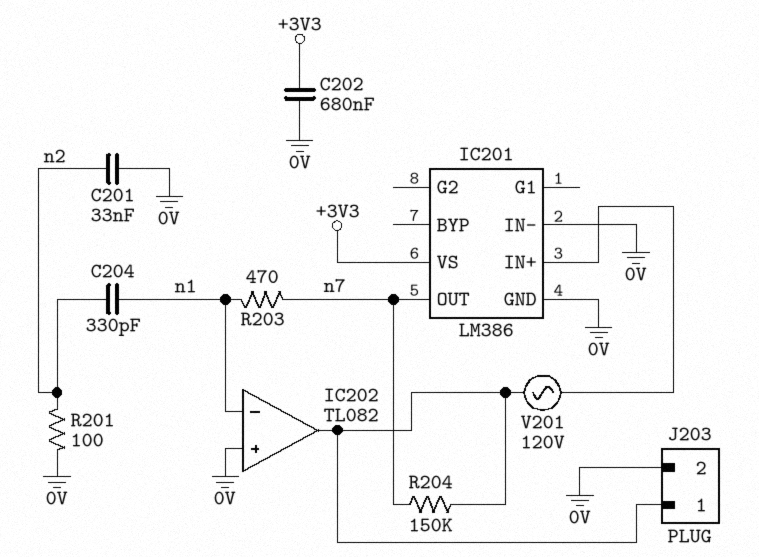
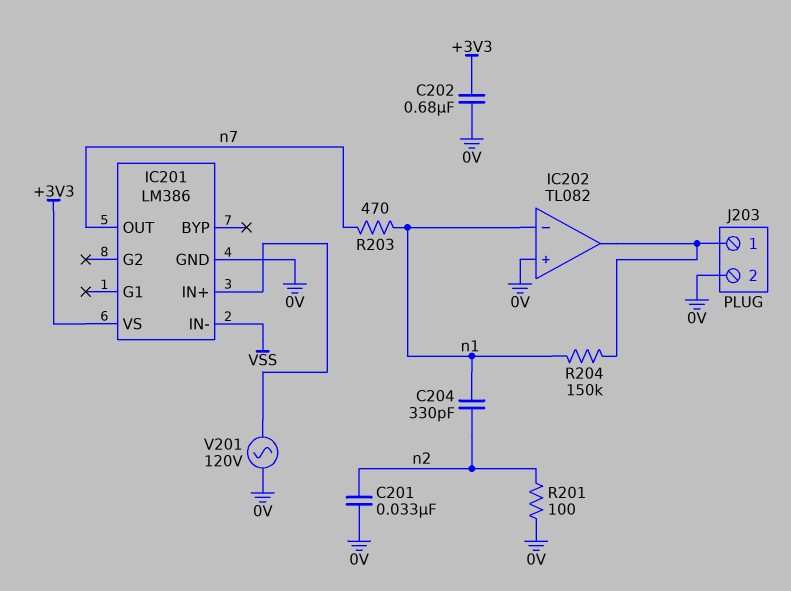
IC201 pin IN-: 0V -> VSS
R204: 150k (IC202/out, n7) -> 150k (IC202/out, n1)
V201: AC 120V (IC201/IN+, IC202/out) -> AC 120V (0V, IC201/IN+)

